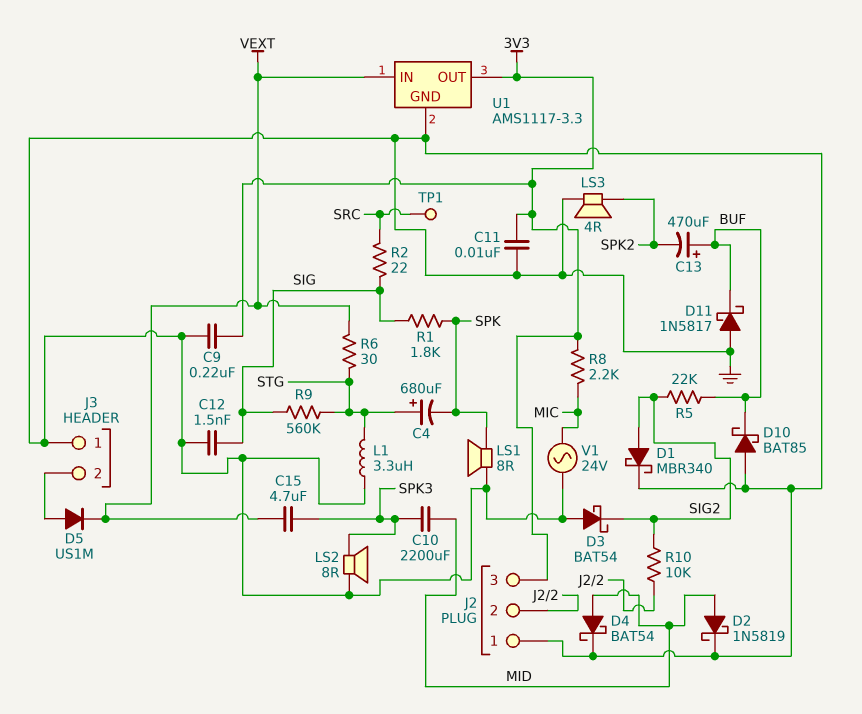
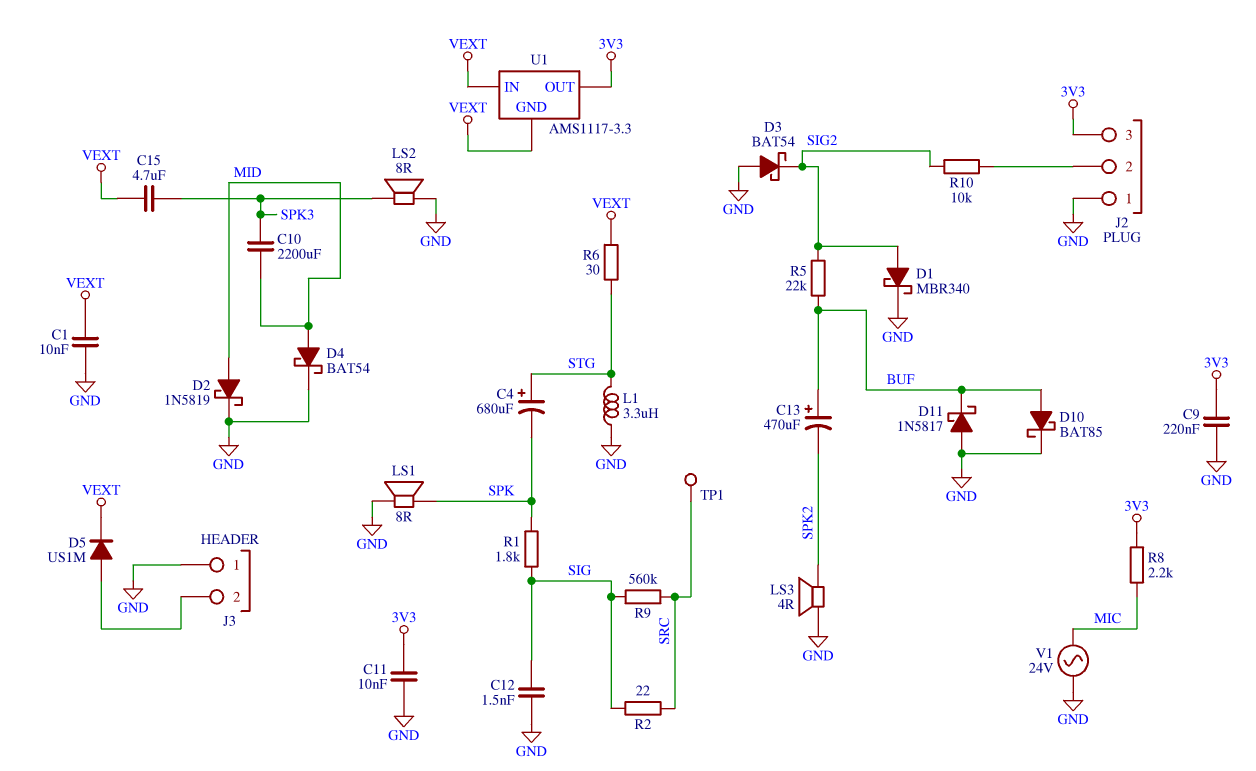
C1: none -> 10nF (GND, VEXT)
D10: schottky BAT85 (A GND, K BUF) -> schottky BAT85 (A BUF, K GND)
R9: 560k (SIG, STG) -> 560k (SIG, SRC)
U1 pin GND: GND -> VEXT

